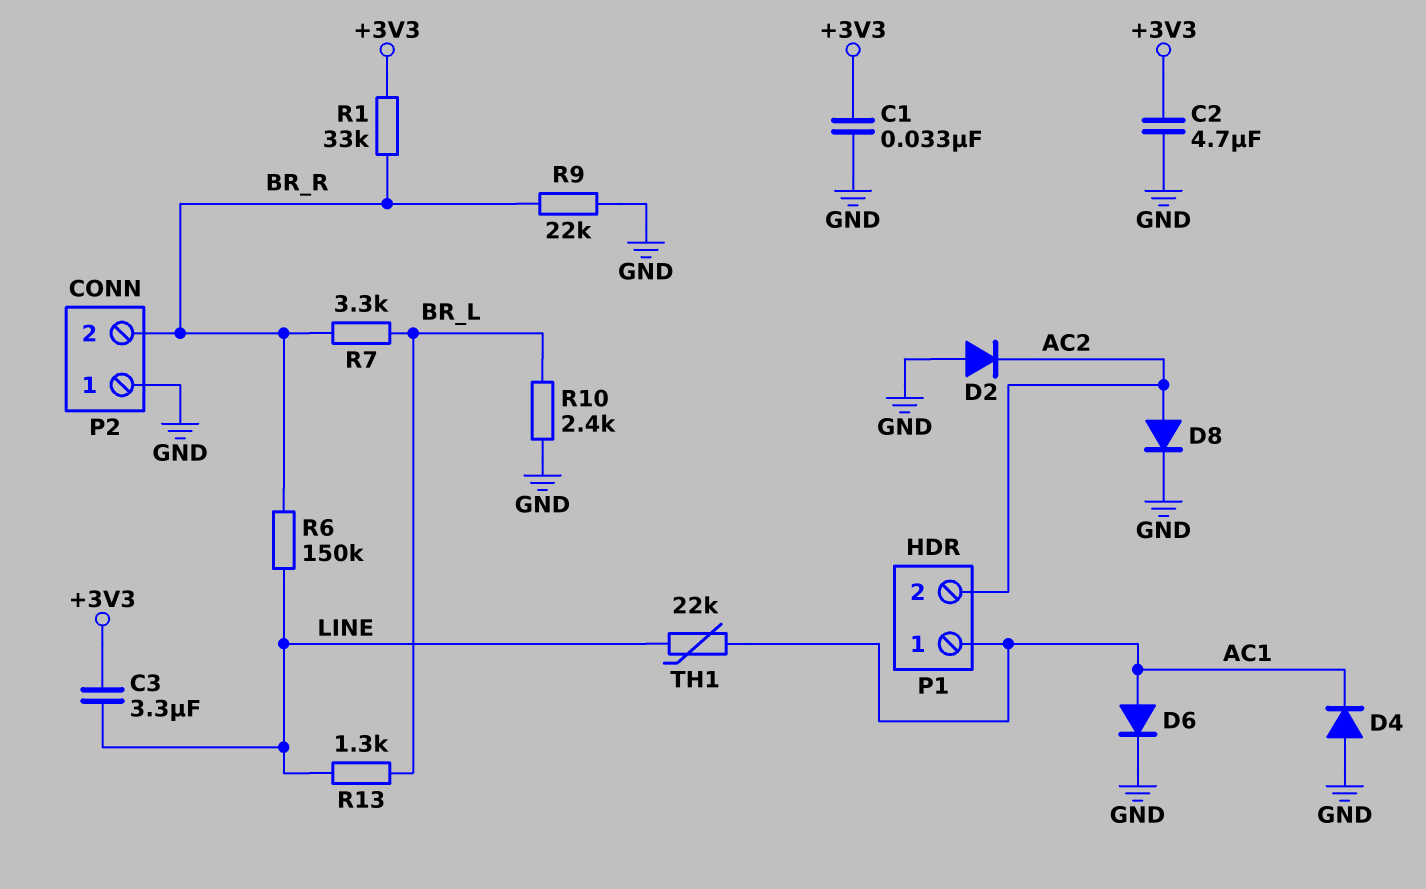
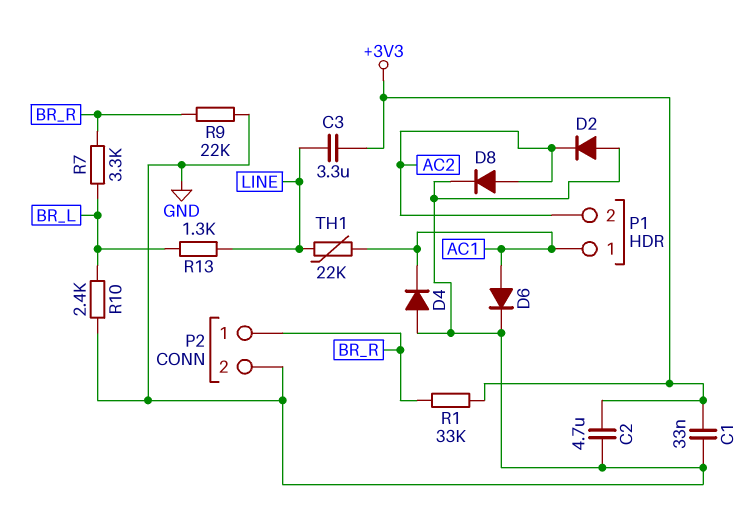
P2 pin 1: GND -> BR_R
P2 pin 2: BR_R -> GND
R6: 150k (BR_R, LINE) -> none

